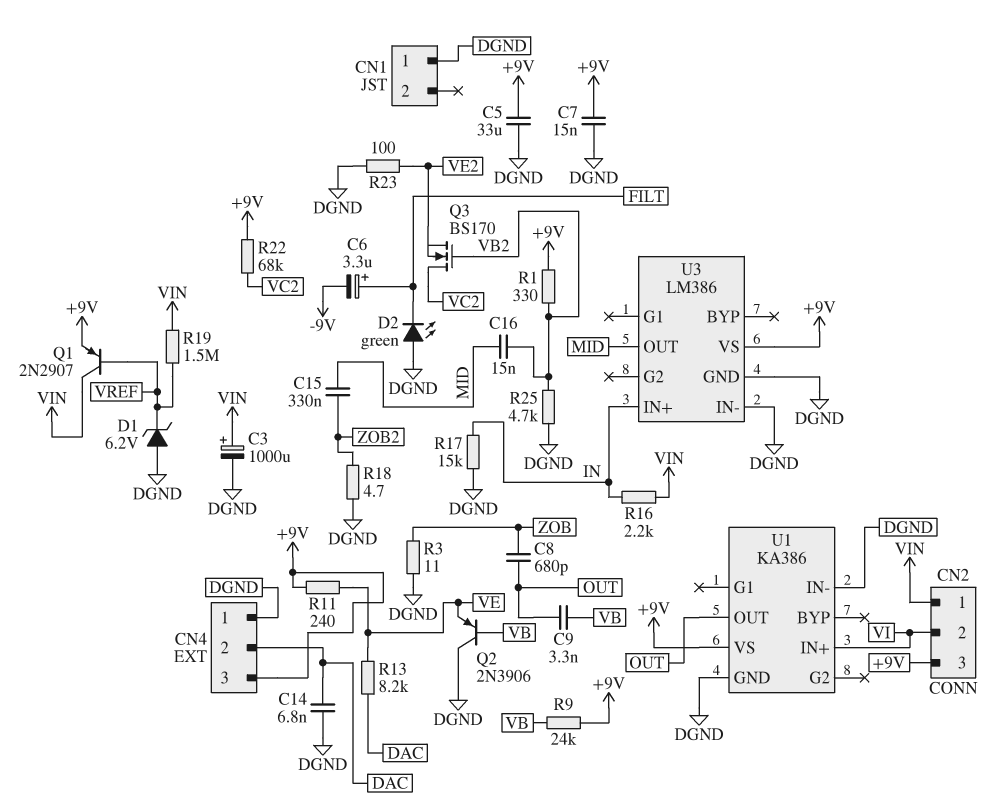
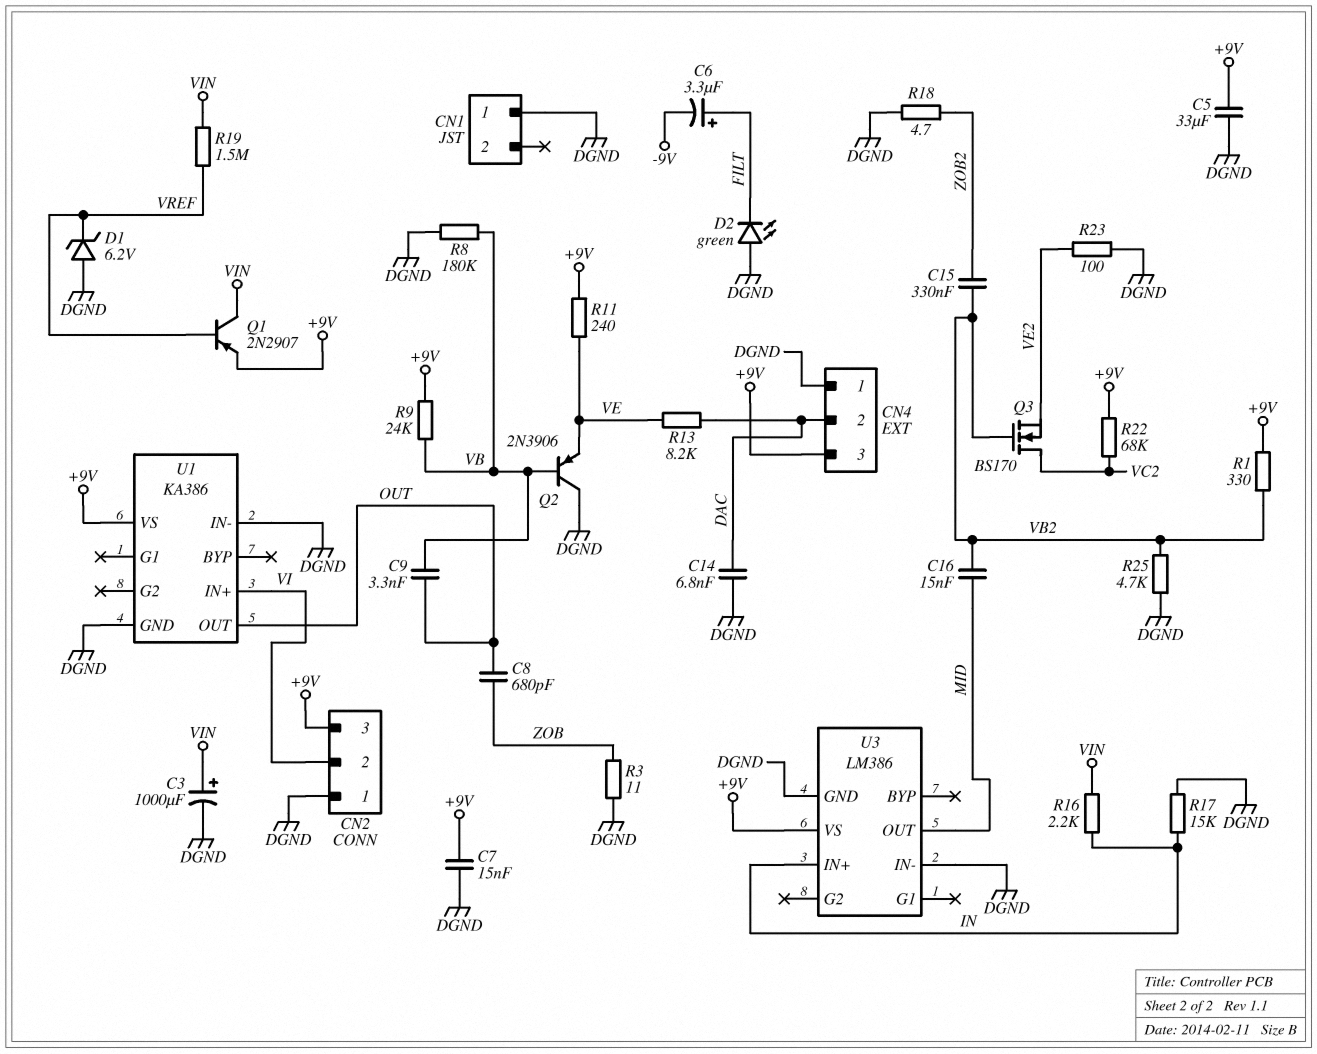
C15: 330nF (MID, ZOB2) -> 330nF (VB2, ZOB2)
CN2 pin 1: VIN -> DGND
R8: none -> 180k (DGND, VB)

